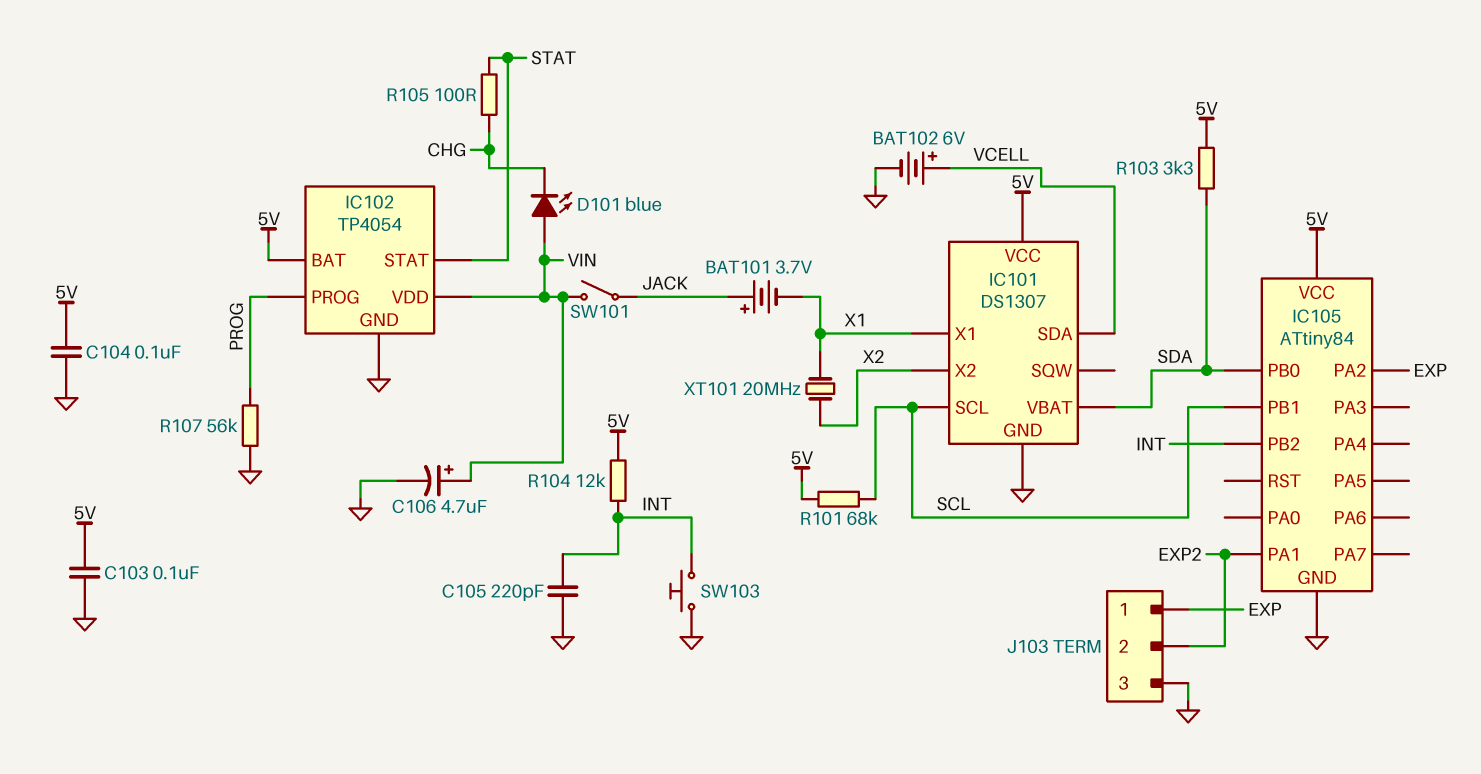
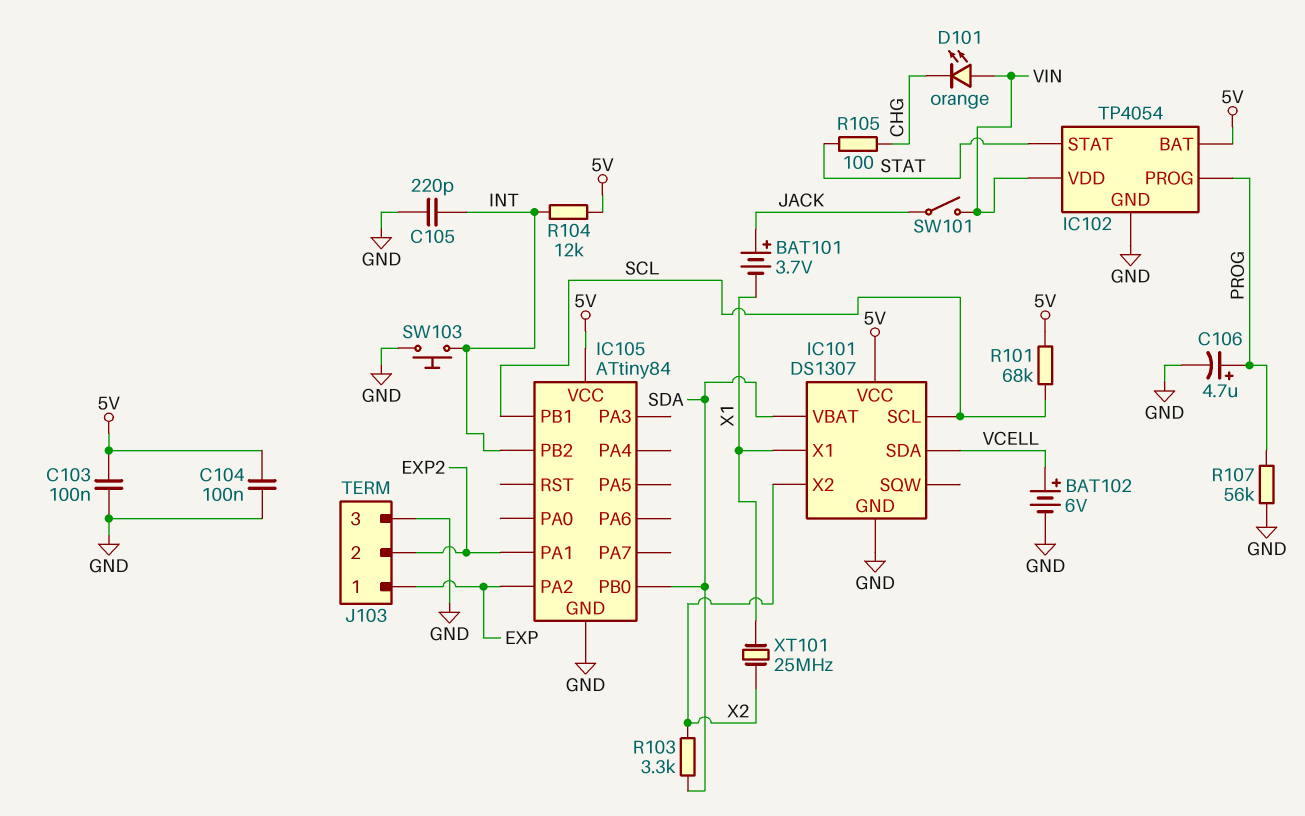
C106: 4.7uF (plus VIN, minus GND) -> 4.7uF (plus PROG, minus GND)
D101: LED blue (A VIN, K CHG) -> LED orange (A VIN, K CHG)
R103: 3.3k (5V, SDA) -> 3.3k (SDA, X2)
XT101: 20MHz (X1, X2) -> 25MHz (X1, X2)

